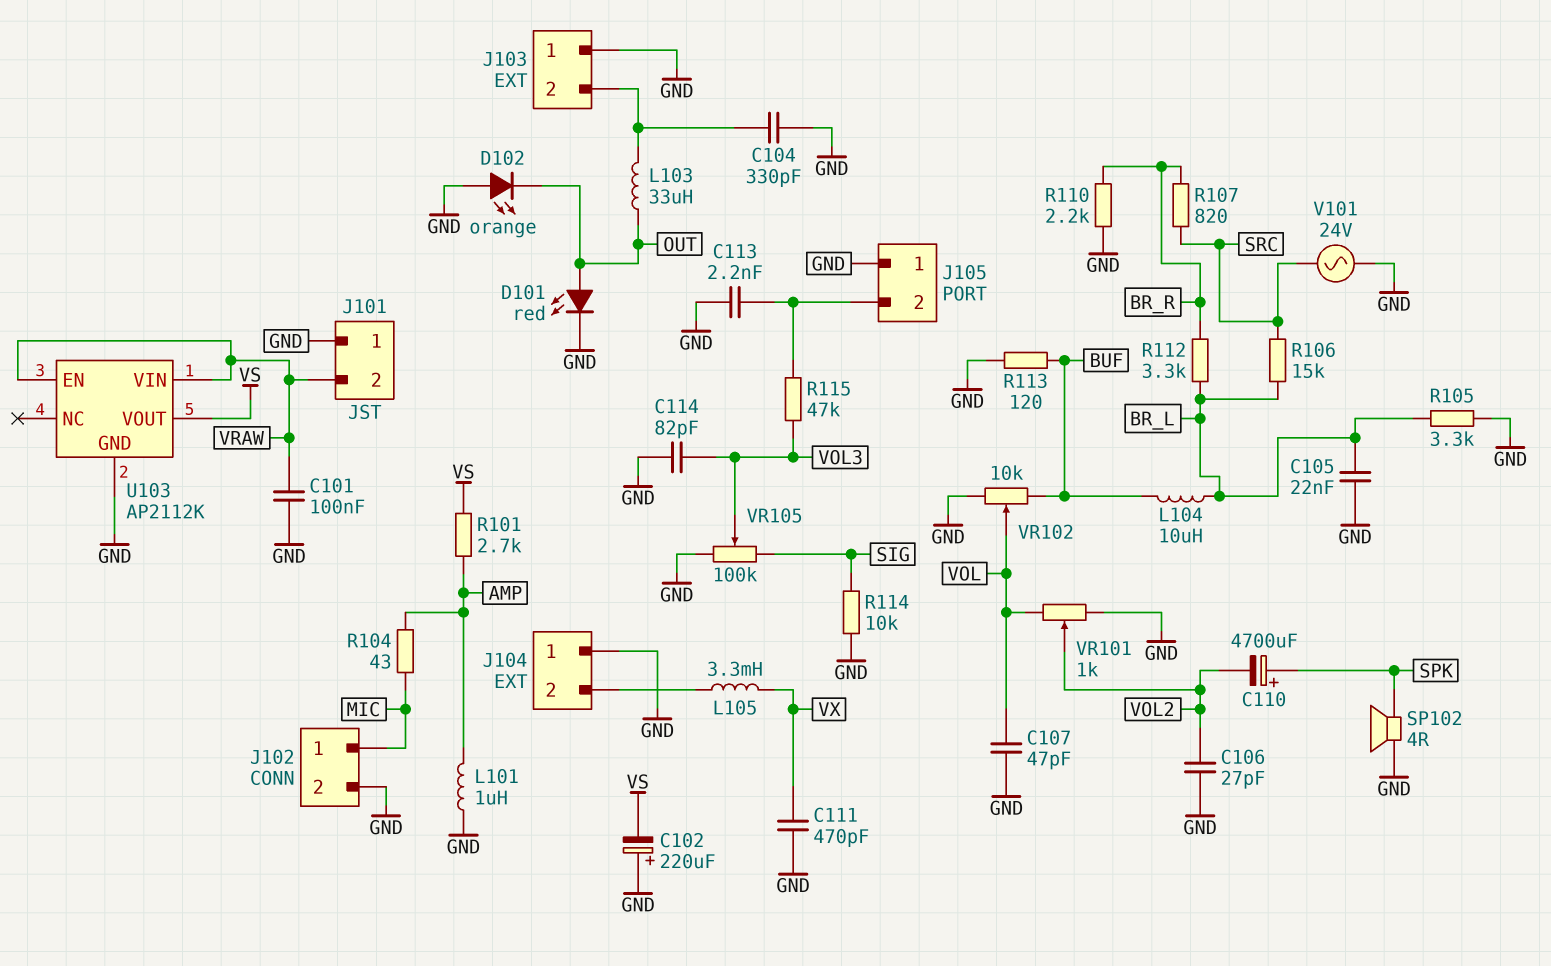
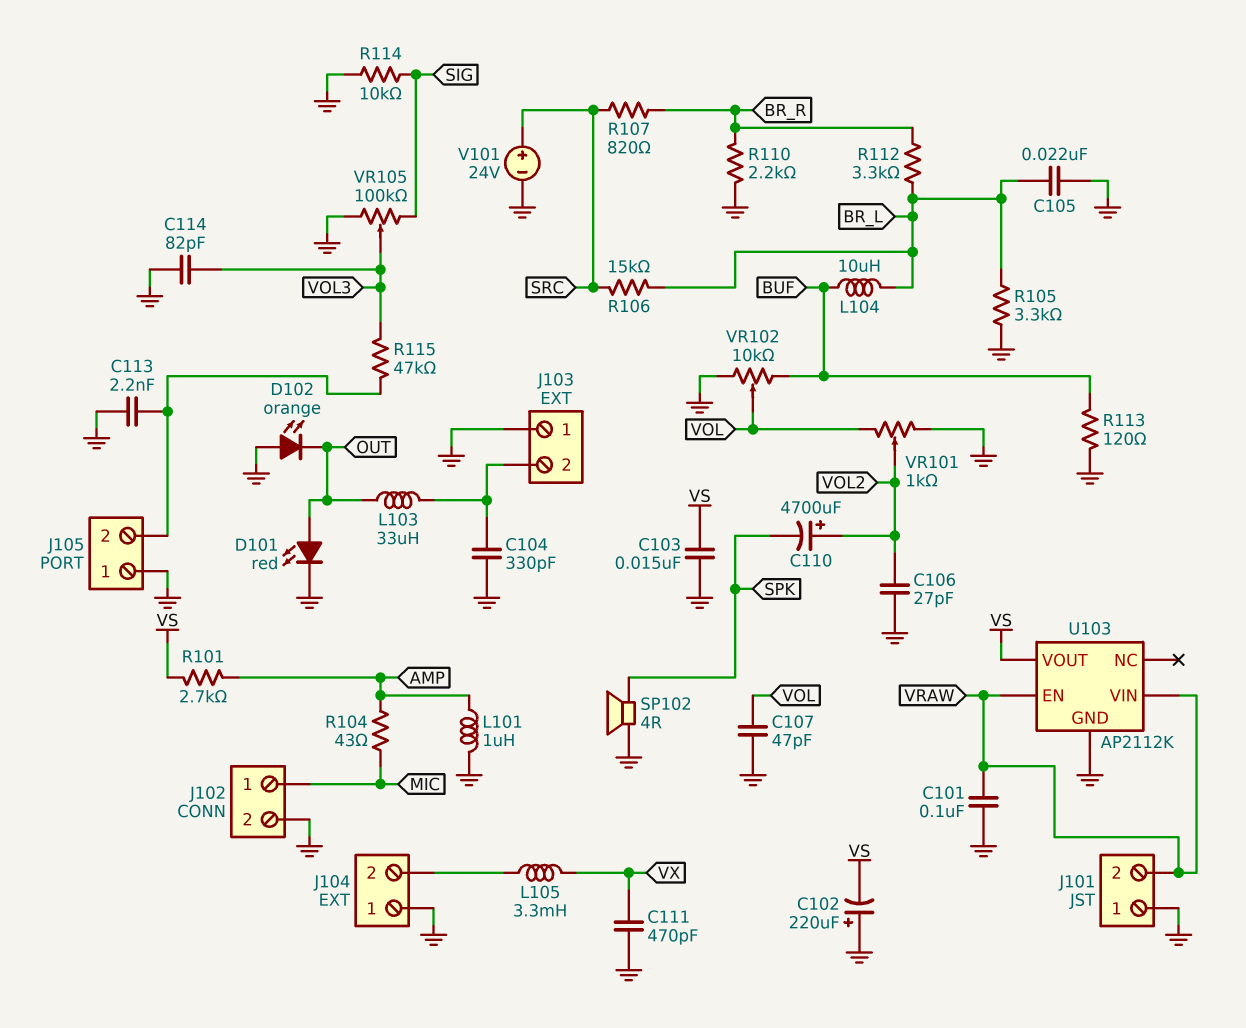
C103: none -> 15nF (GND, VS)
C110: 4700uF (plus SPK, minus VOL2) -> 4700uF (plus VOL2, minus SPK)
V101: AC 24V (GND, SRC) -> 24V (plus SRC, minus GND)

